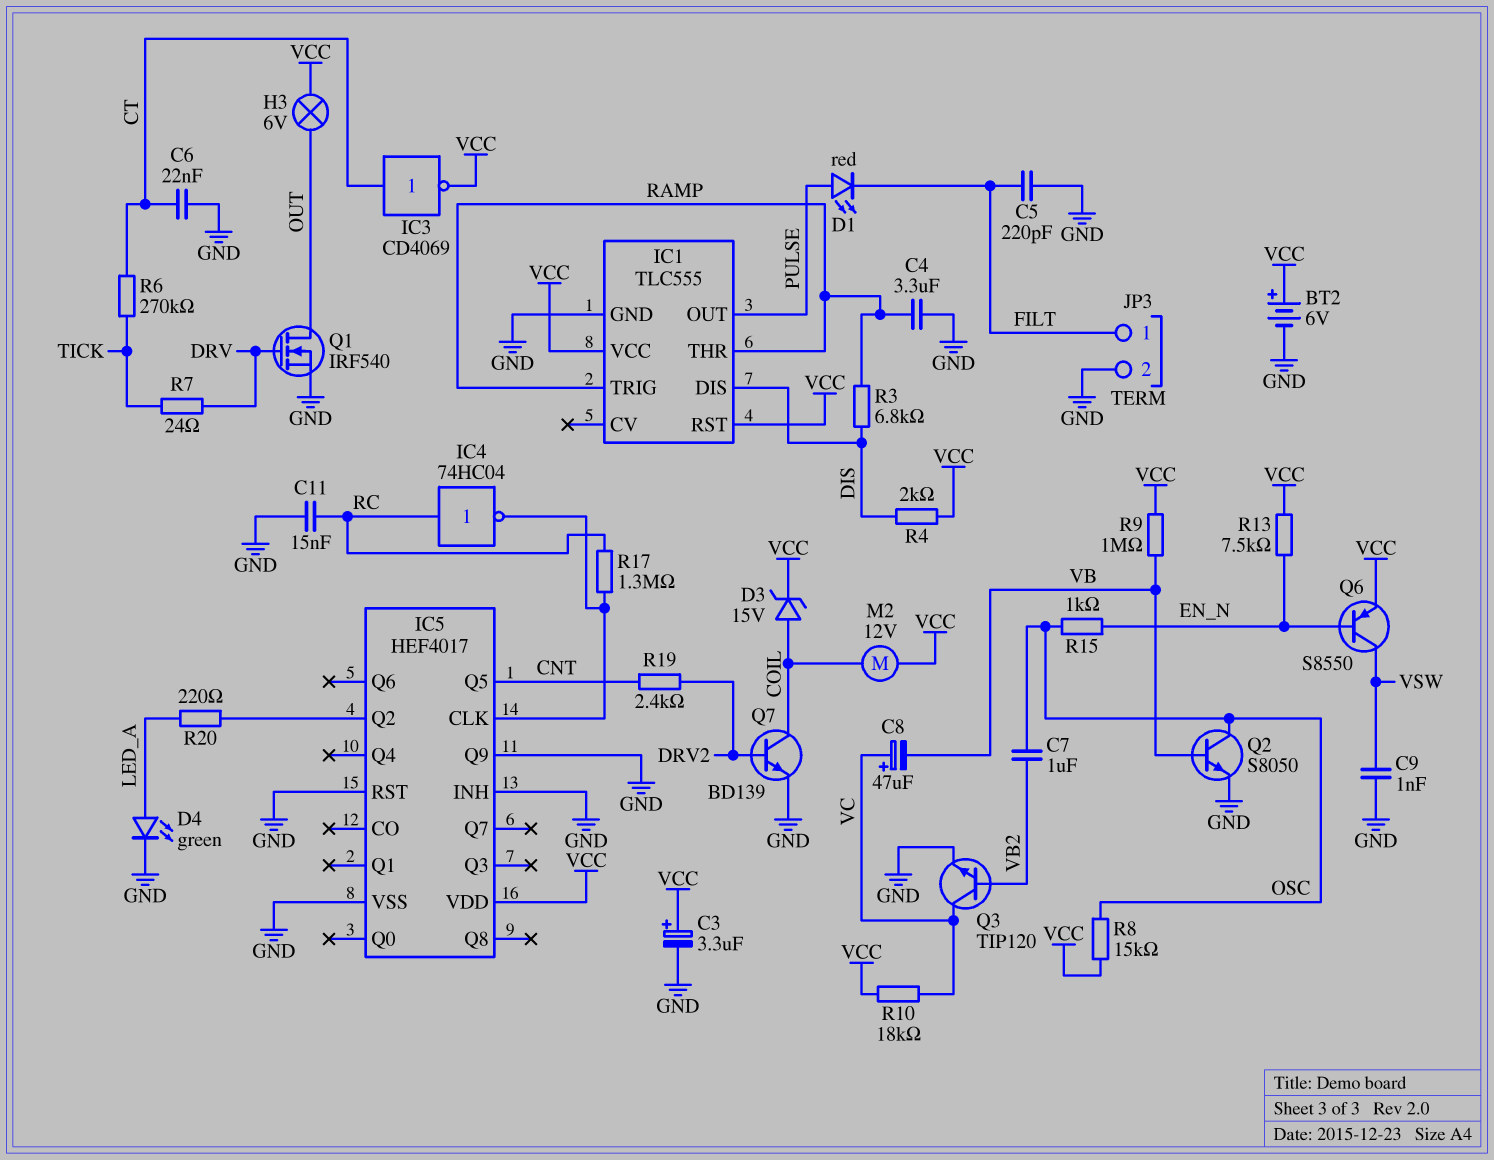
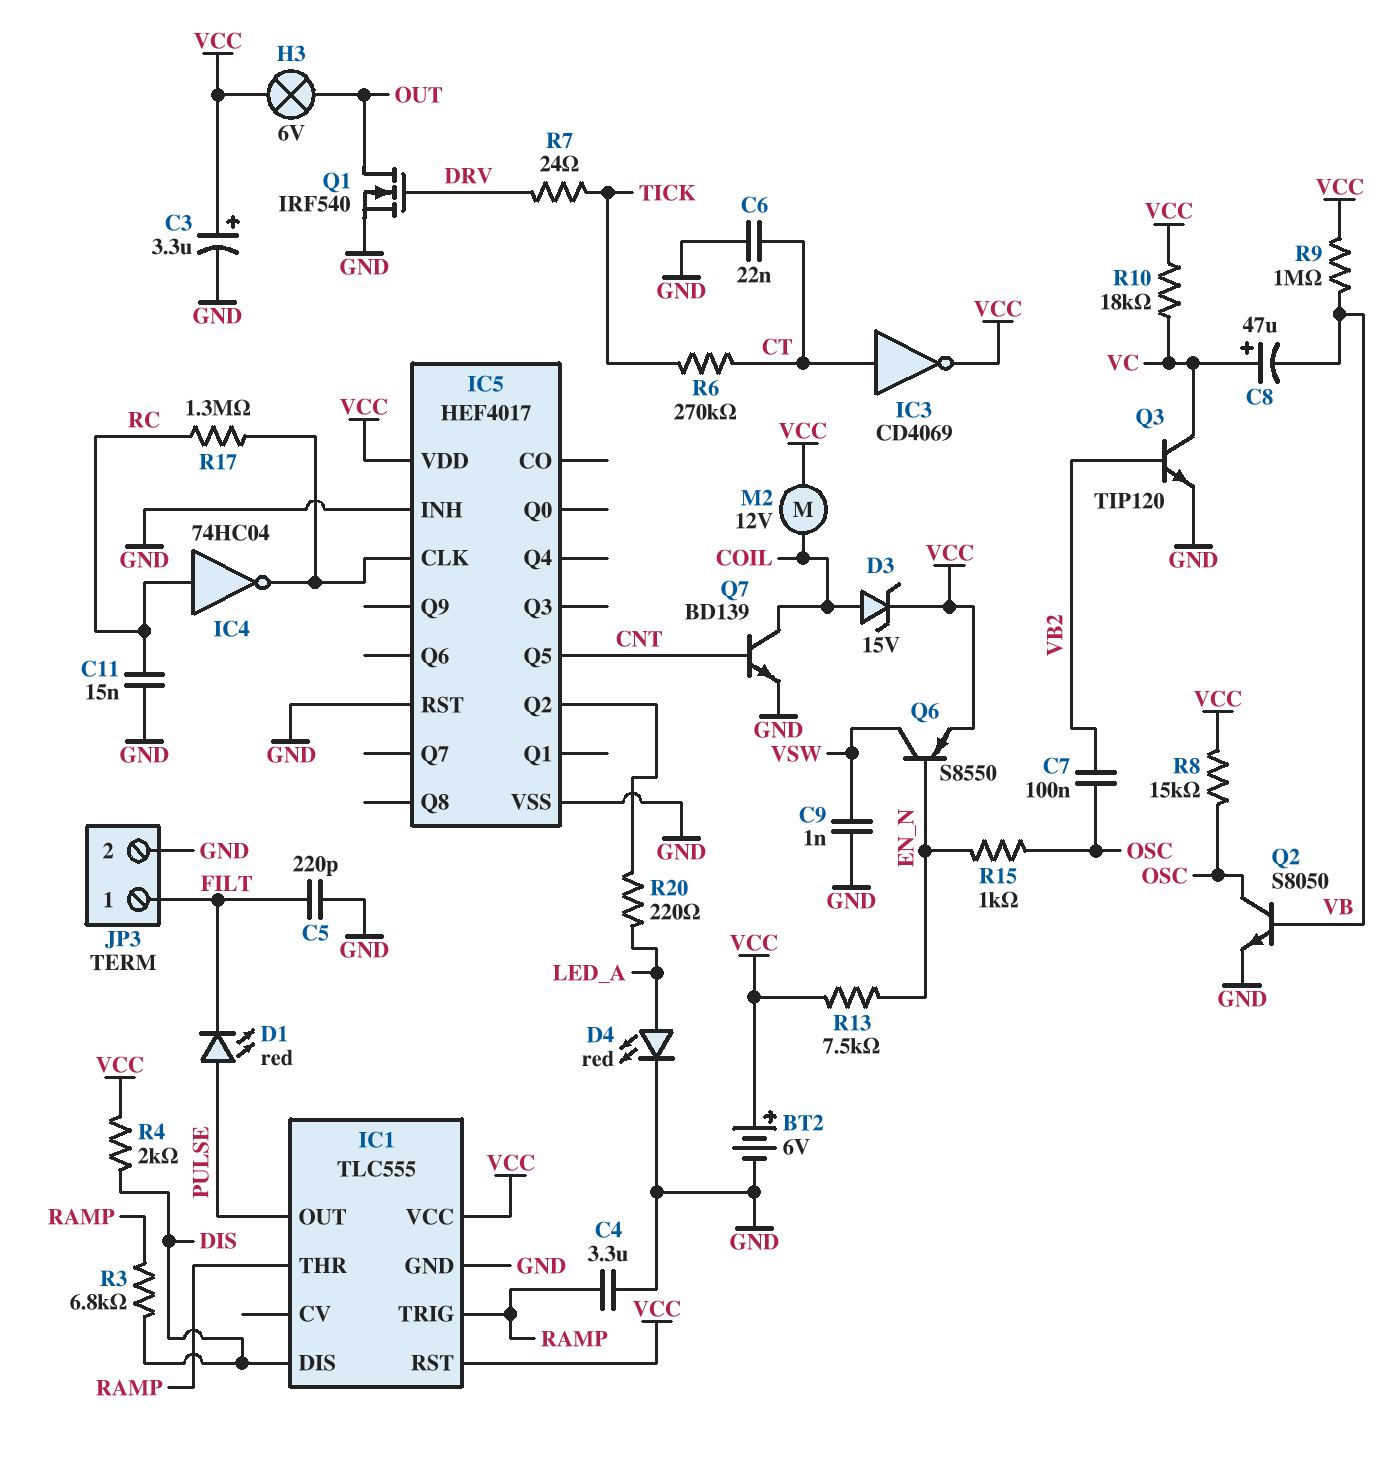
C7: 1uF (OSC, VB2) -> 100nF (OSC, VB2)
D4: LED green (A LED_A, K GND) -> LED red (A LED_A, K GND)
IC5 pin Q9: GND -> none
Q7: NPN BD139 (B DRV2, C COIL, E GND) -> NPN BD139 (B CNT, C COIL, E GND)
R19: 2.4k (CNT, DRV2) -> none

